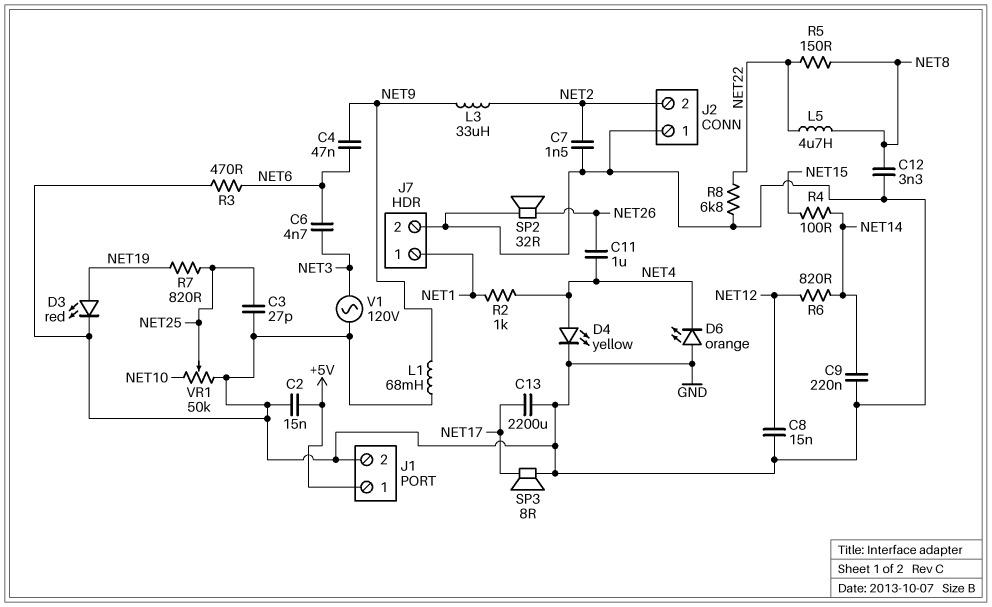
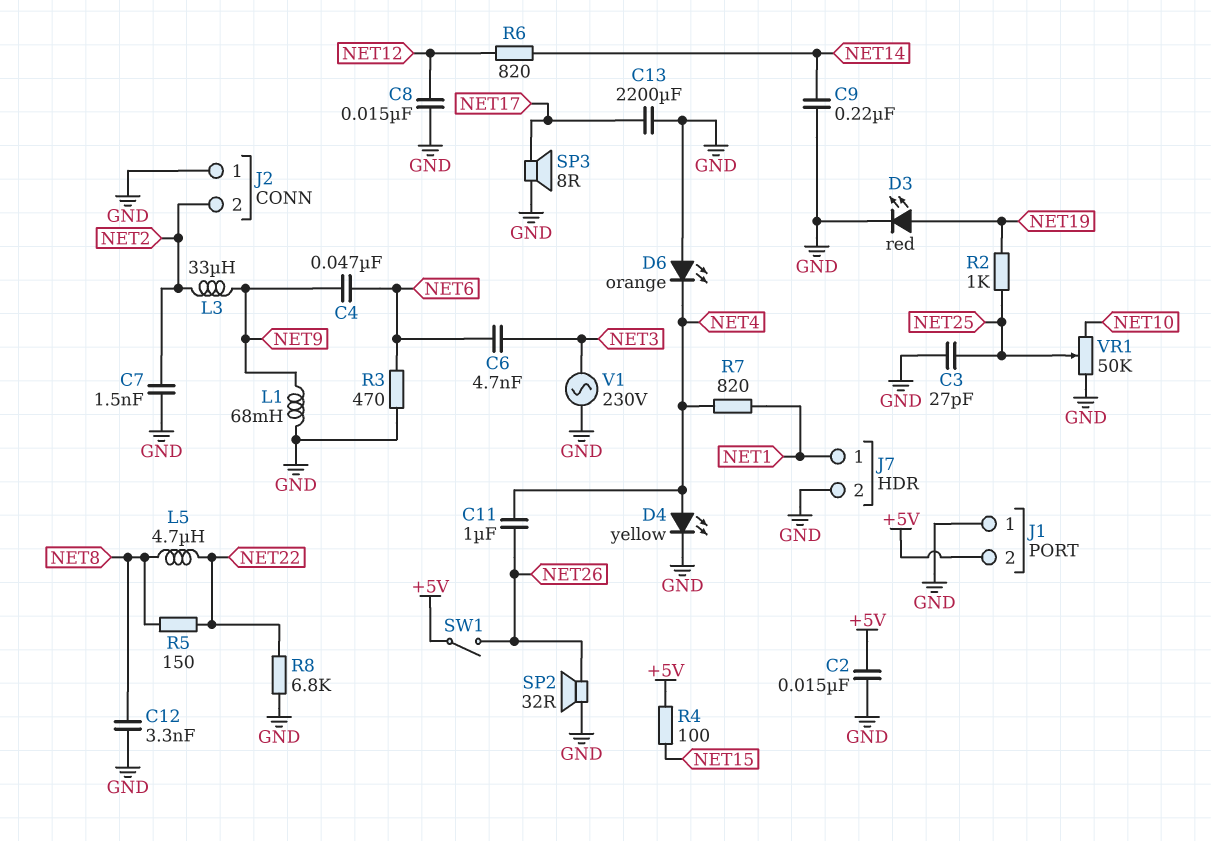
J1 pin 1: +5V -> GND
J1 pin 2: GND -> +5V
R2: 1k (NET1, NET4) -> 1k (NET19, NET25)
R4: 100 (NET14, NET15) -> 100 (+5V, NET15)
R7: 820 (NET19, NET25) -> 820 (NET1, NET4)
SW1: none -> switch (+5V, NET26)
V1: AC 120V (GND, NET3) -> AC 230V (GND, NET3)

